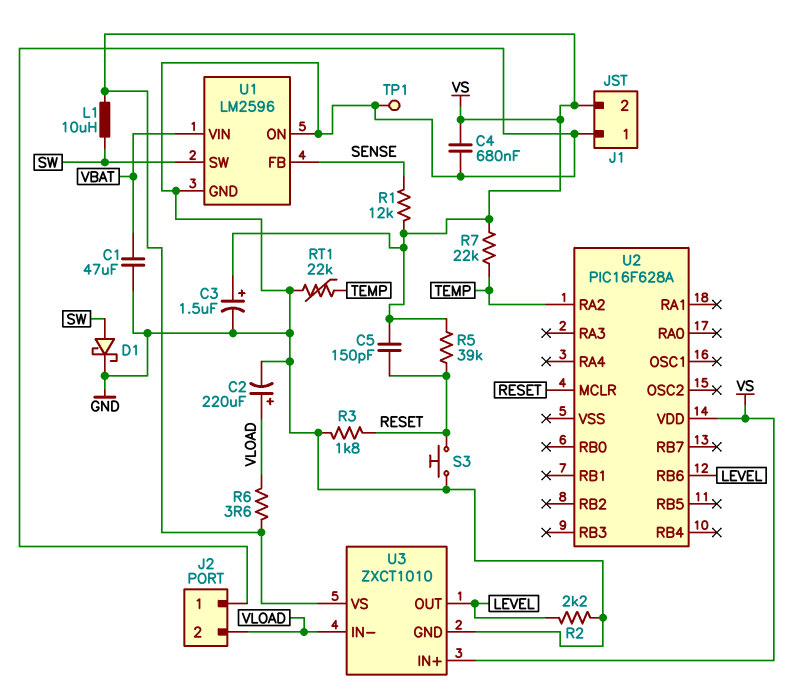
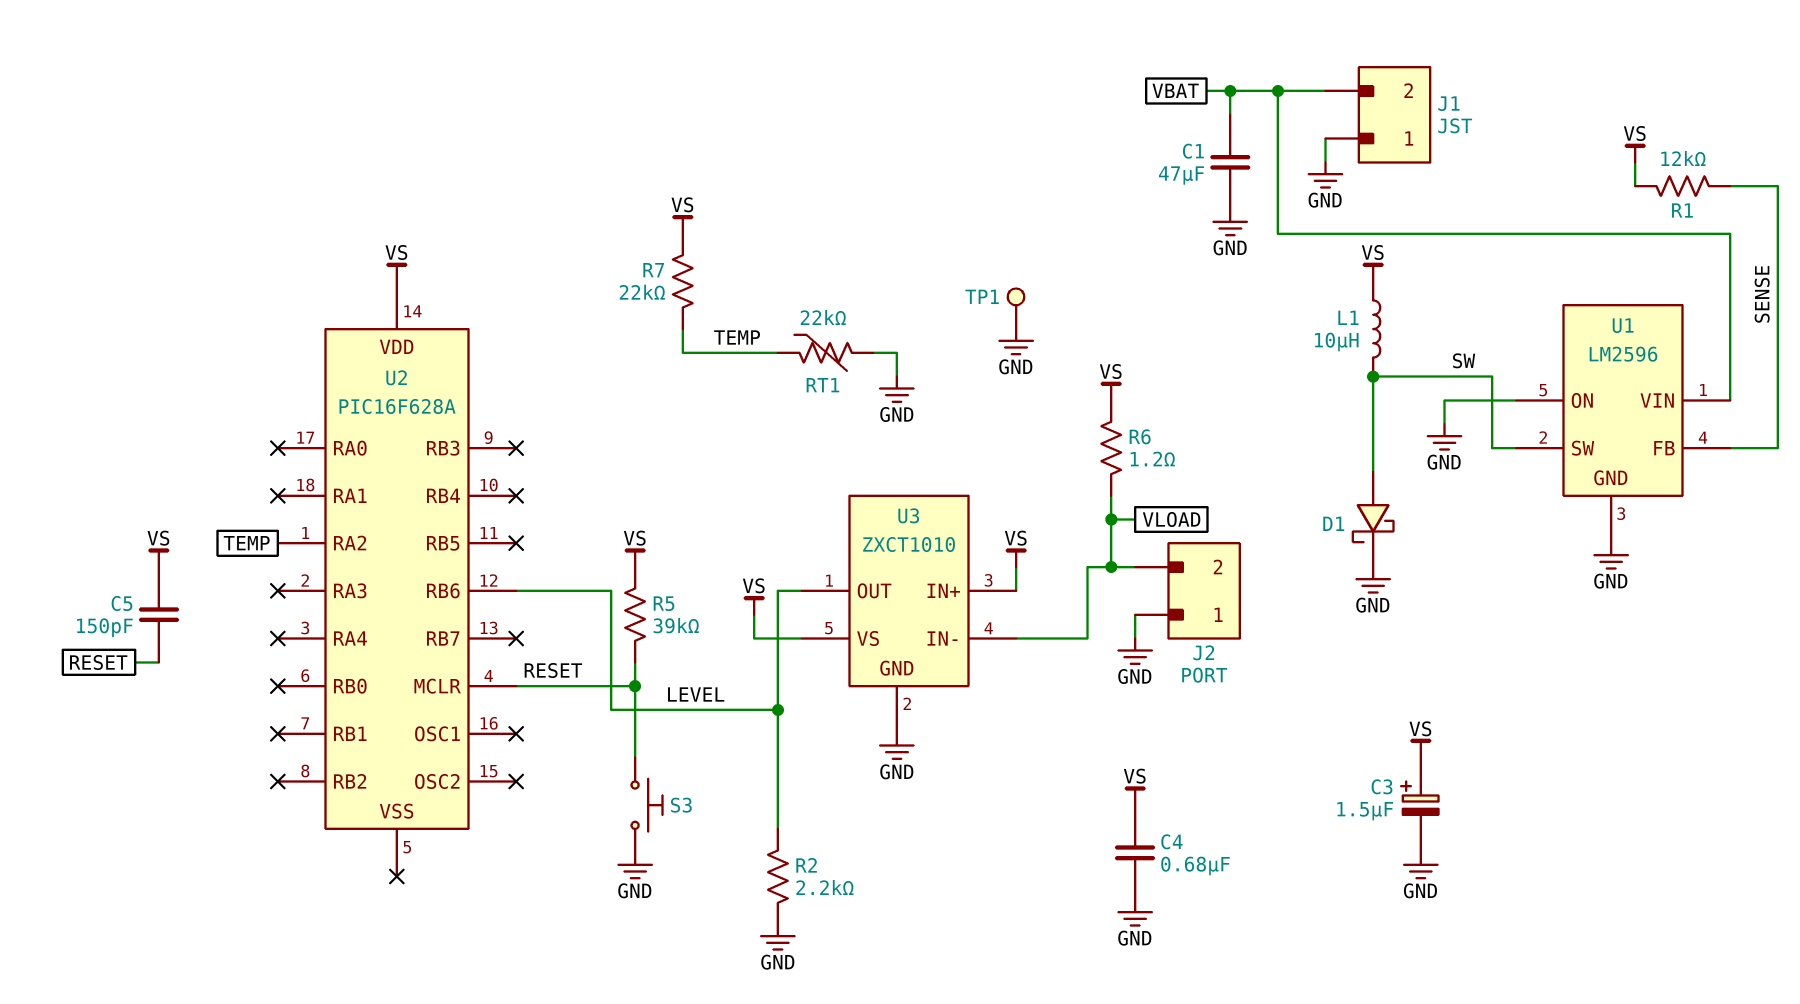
C2: 220uF (plus VLOAD, minus GND) -> none
J1 pin 2: VS -> VBAT
R3: 1.8k (GND, RESET) -> none
R6: 3.6 (VLOAD, VS) -> 1.2 (VLOAD, VS)

